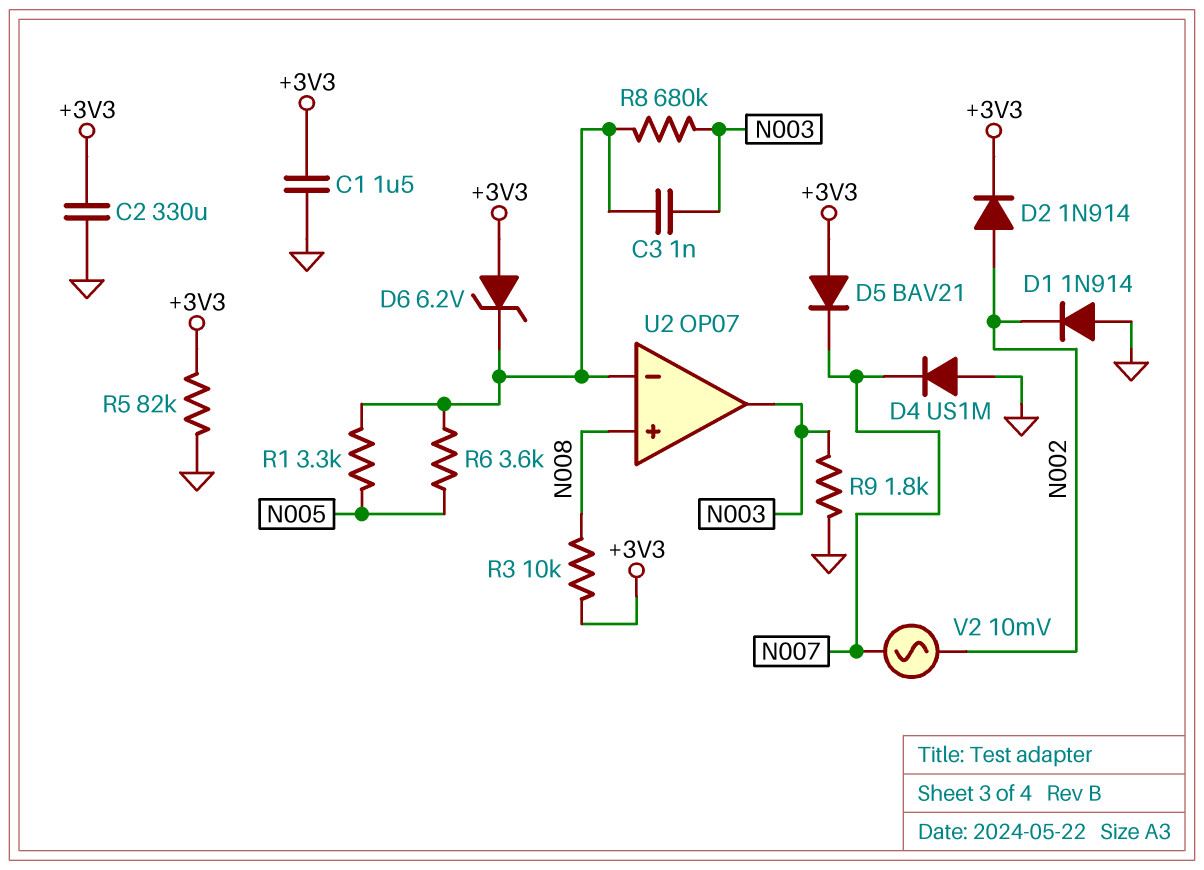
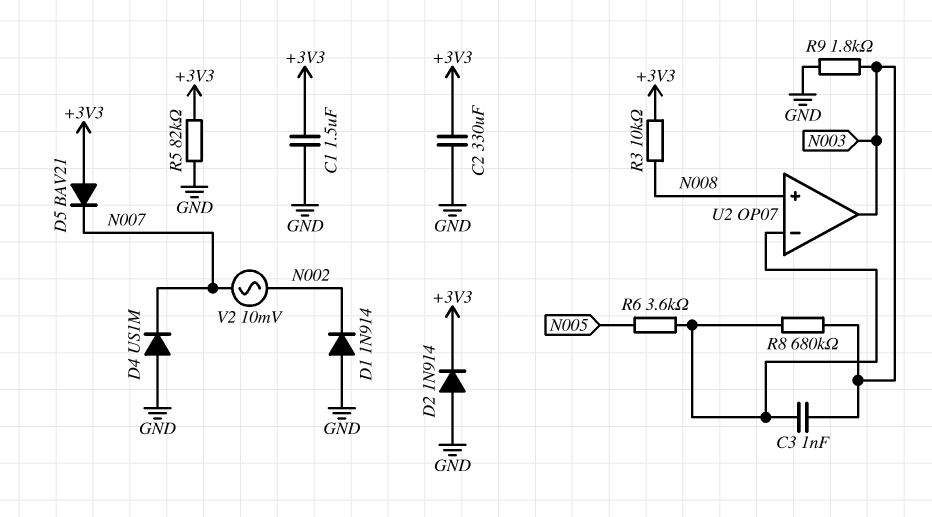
D2: diode 1N914 (A N002, K +3V3) -> diode 1N914 (A GND, K +3V3)
D6: zener 6.2V (A +3V3, K U2/in-) -> none
R1: 3.3k (N005, U2/in-) -> none

